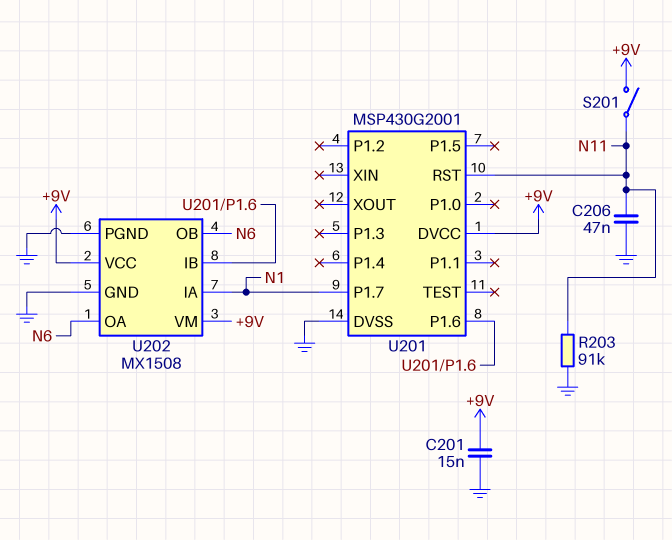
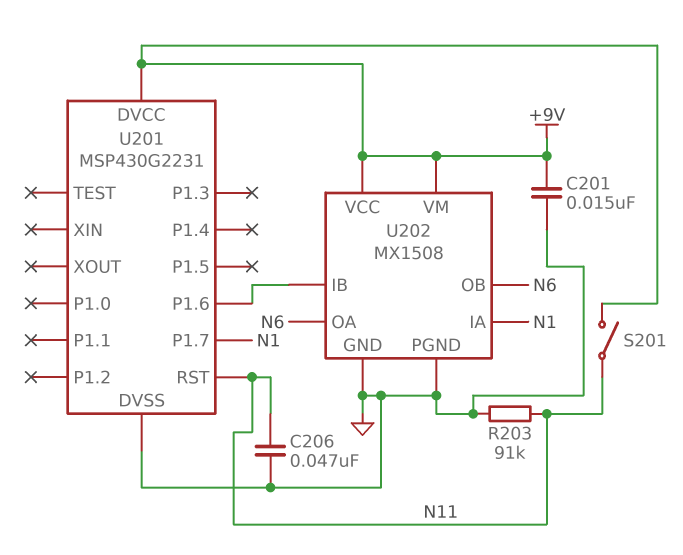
U201: MSP430G2001 -> MSP430G2231

